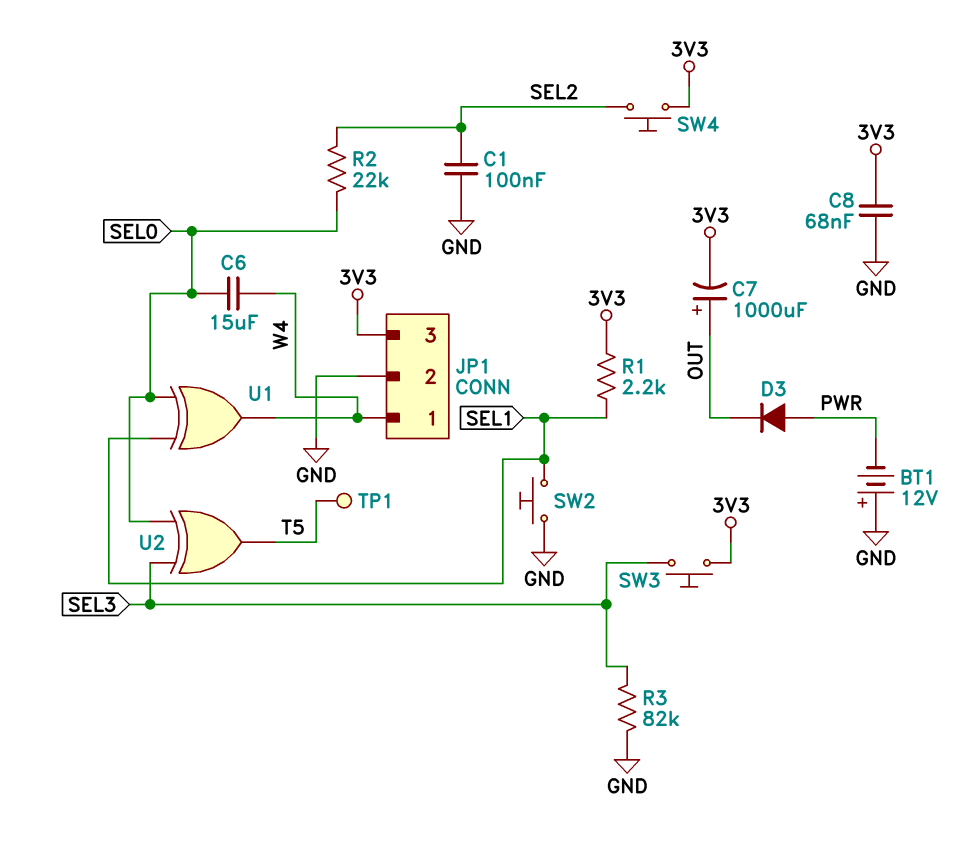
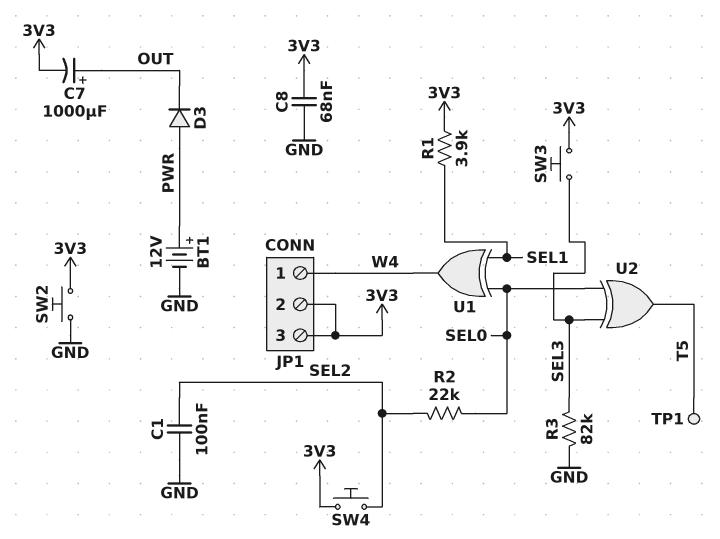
BT1: 12V (plus GND, minus PWR) -> 12V (plus PWR, minus GND)
C6: 15uF (SEL0, W4) -> none
JP1 pin 2: GND -> 3V3
R1: 2.2k (3V3, SEL1) -> 3.9k (3V3, SEL1)
SW2: button (GND, SEL1) -> button (3V3, GND)

